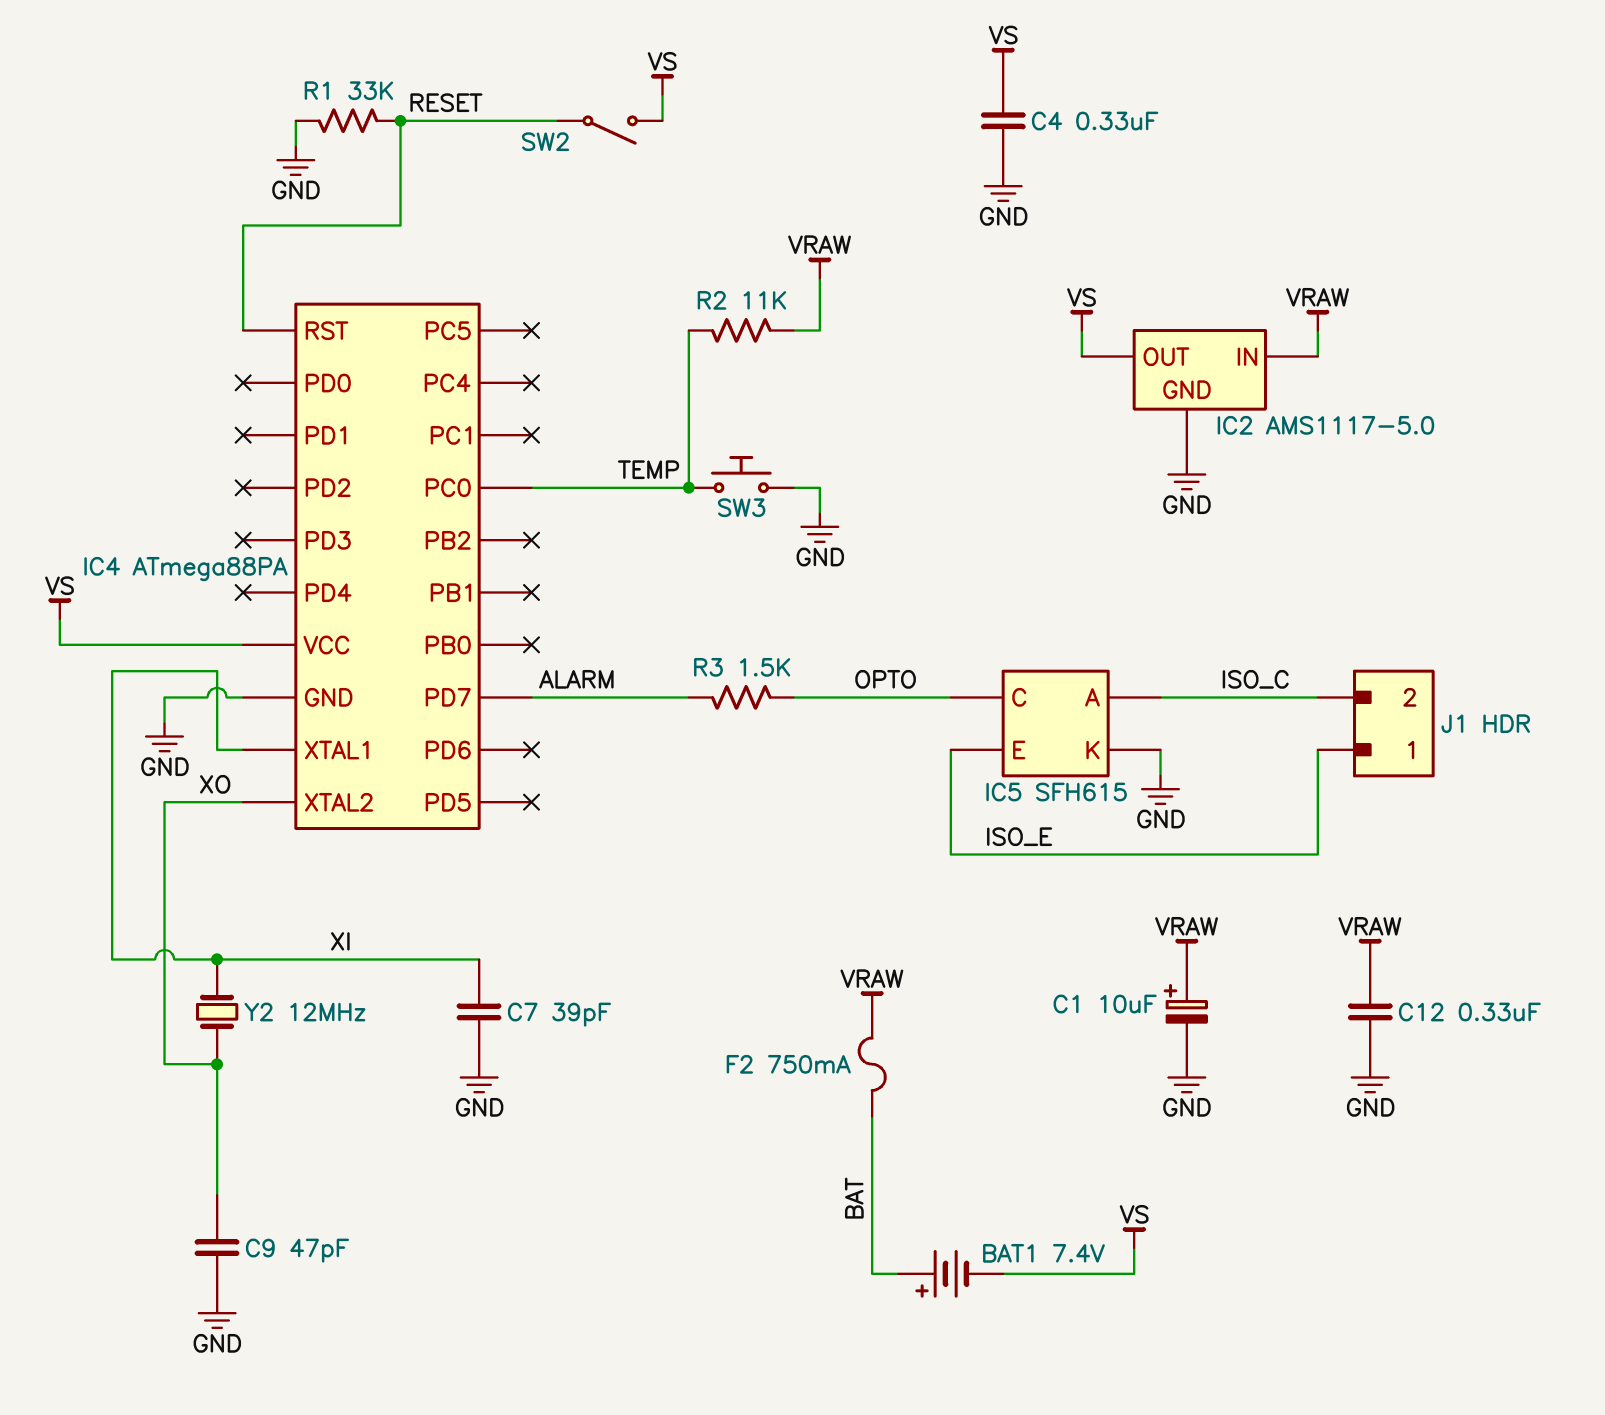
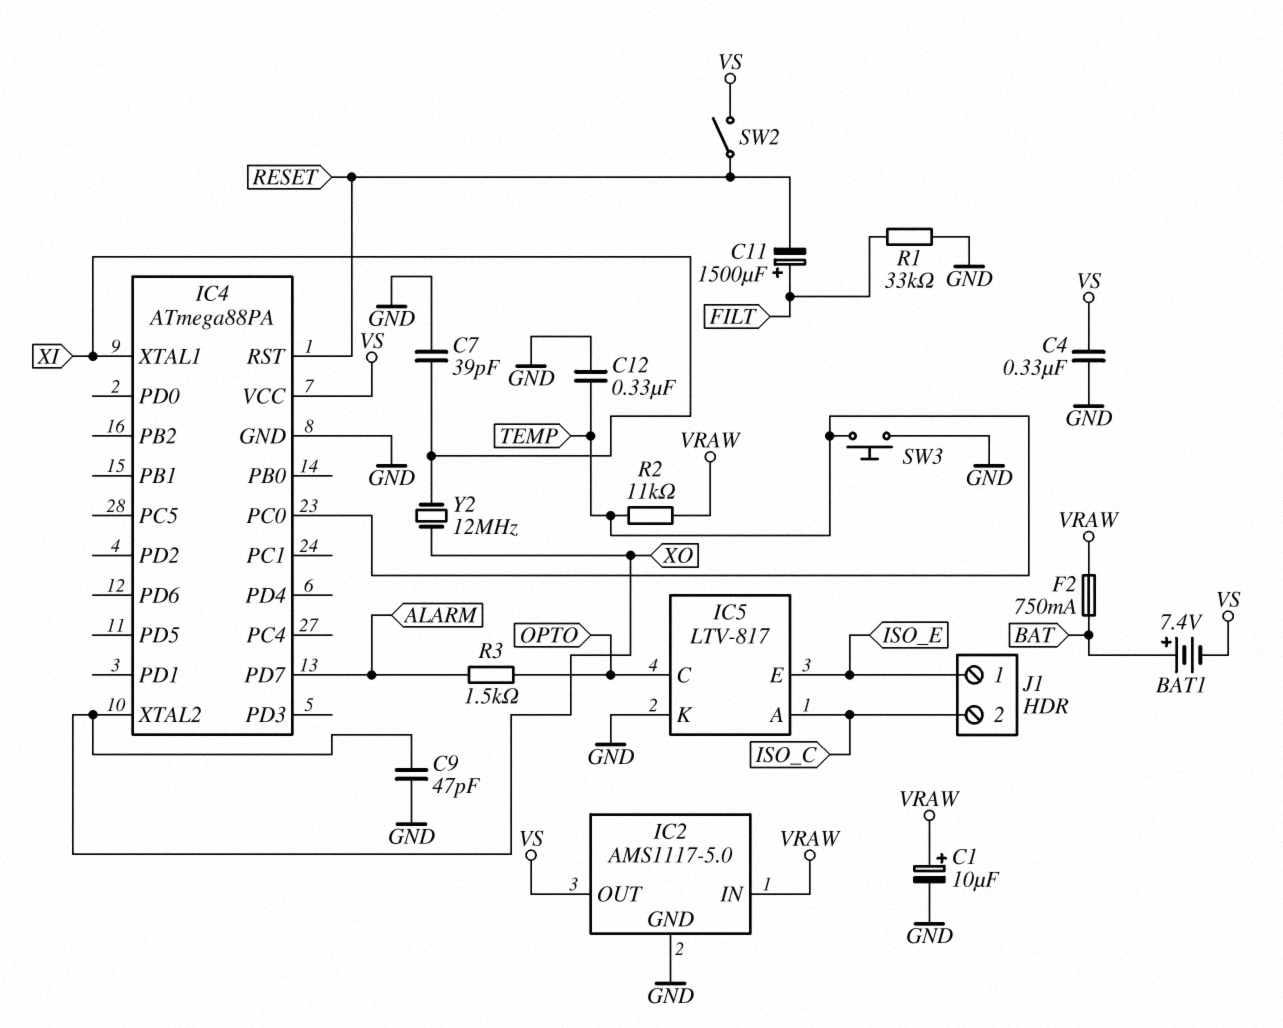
C11: none -> 1500uF (plus FILT, minus RESET)
C12: 330nF (GND, VRAW) -> 330nF (GND, TEMP)
IC5: SFH615 -> LTV-817
R1: 33k (GND, RESET) -> 33k (FILT, GND)

